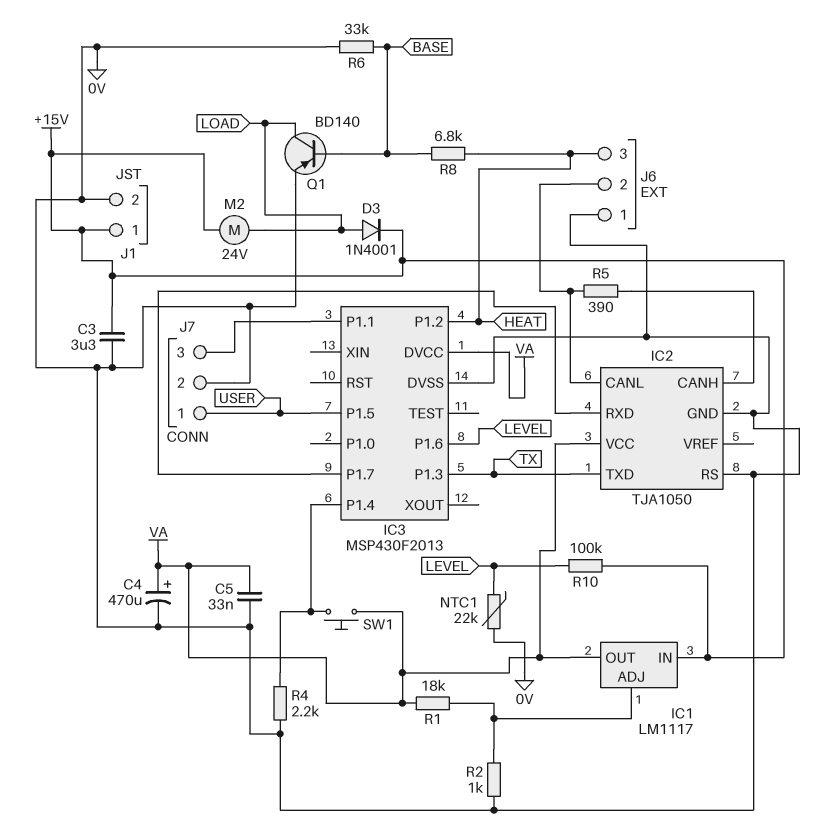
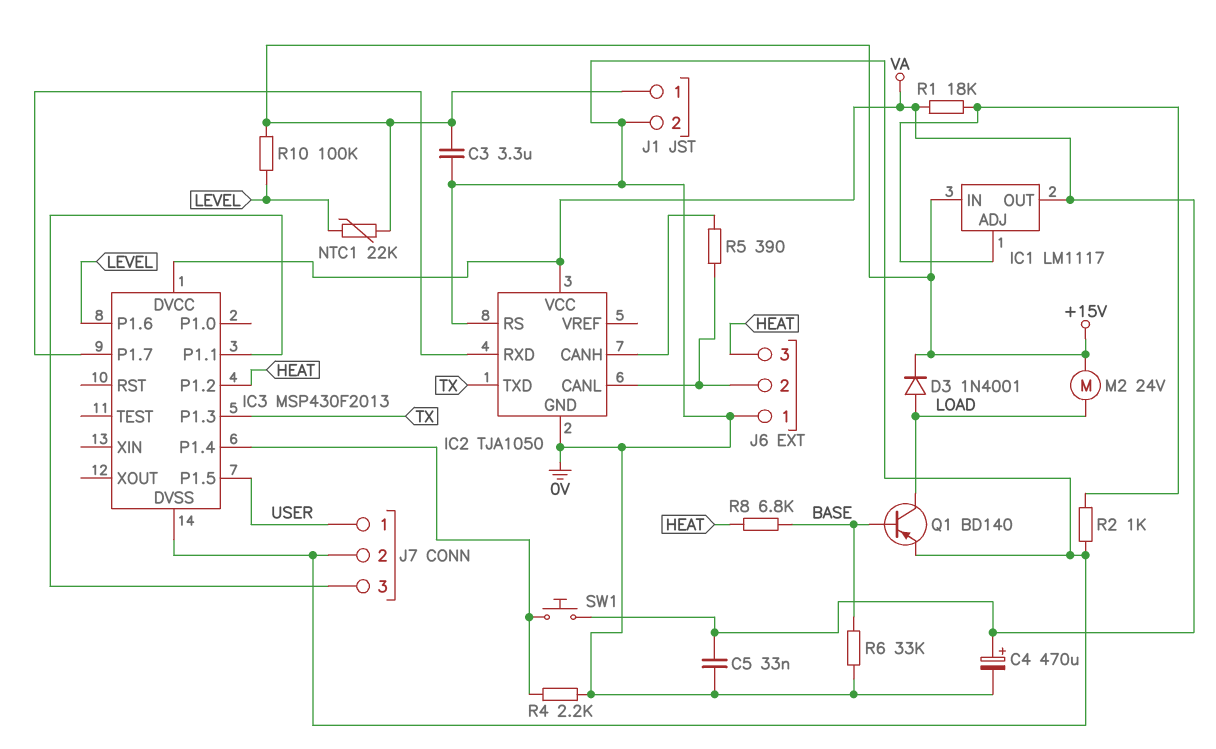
NTC1: 22k (0V, LEVEL) -> 22k (+15V, LEVEL)

